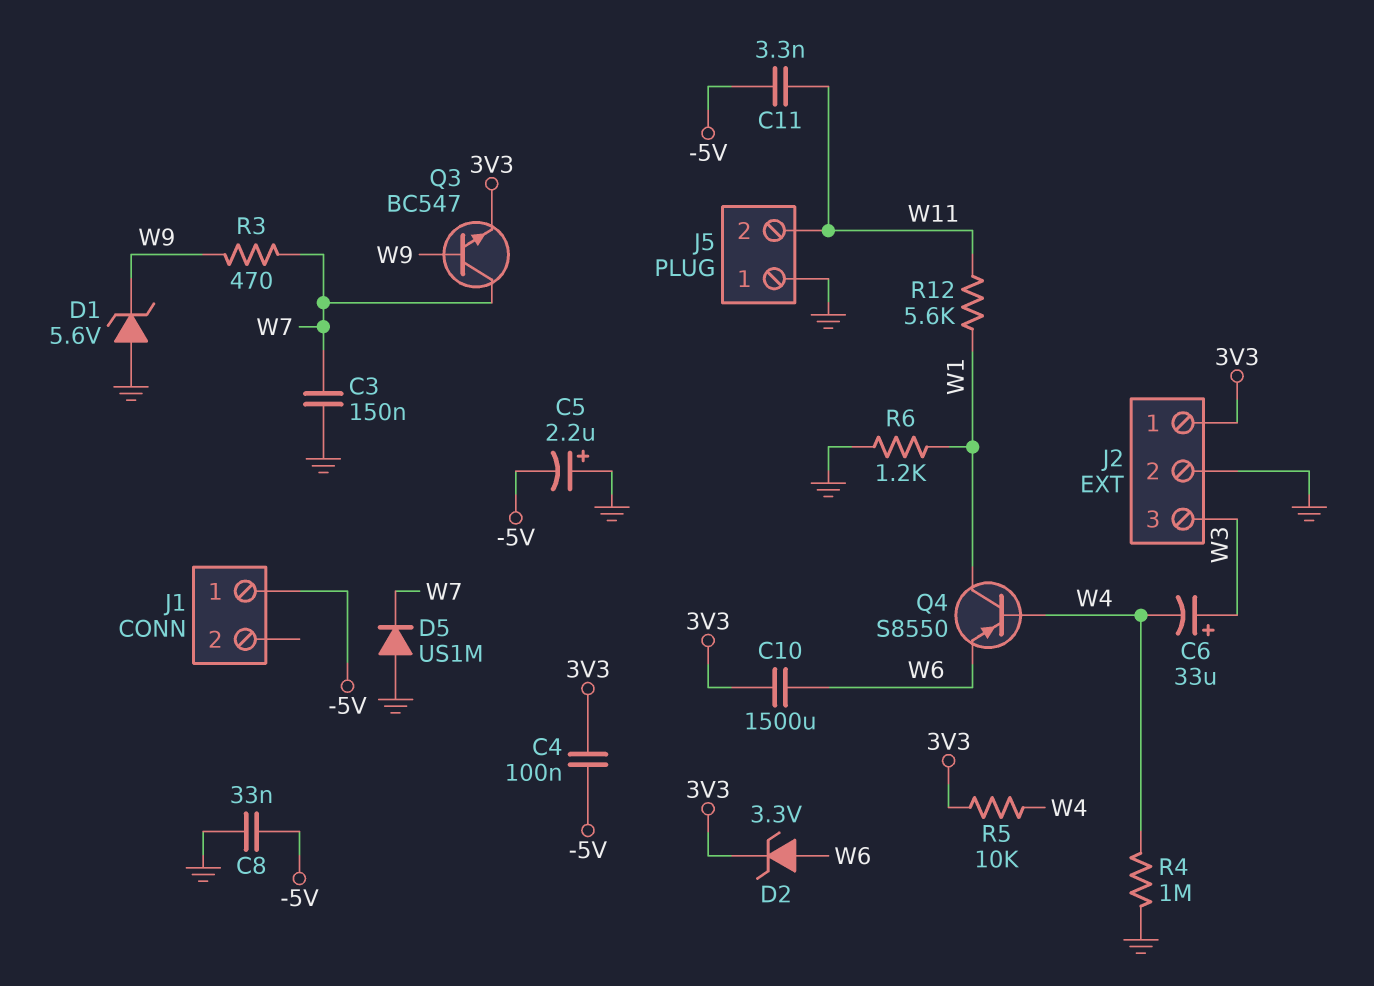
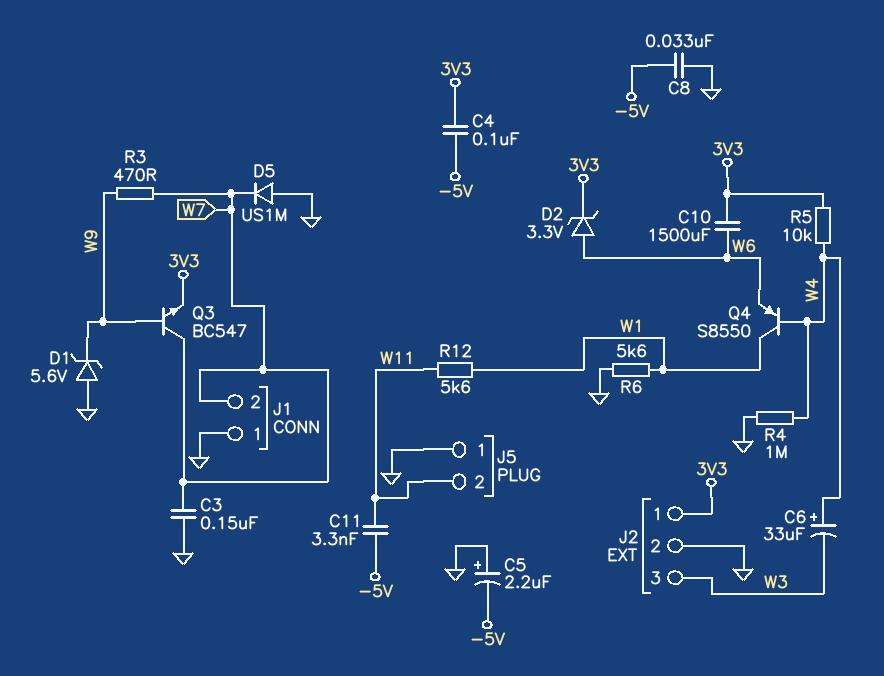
C6: 33uF (plus W3, minus W4) -> 33uF (plus W4, minus W3)
J1 pin 1: -5V -> GND
J1 pin 2: none -> W7
R6: 1.2k (GND, W1) -> 5.6k (GND, W1)

